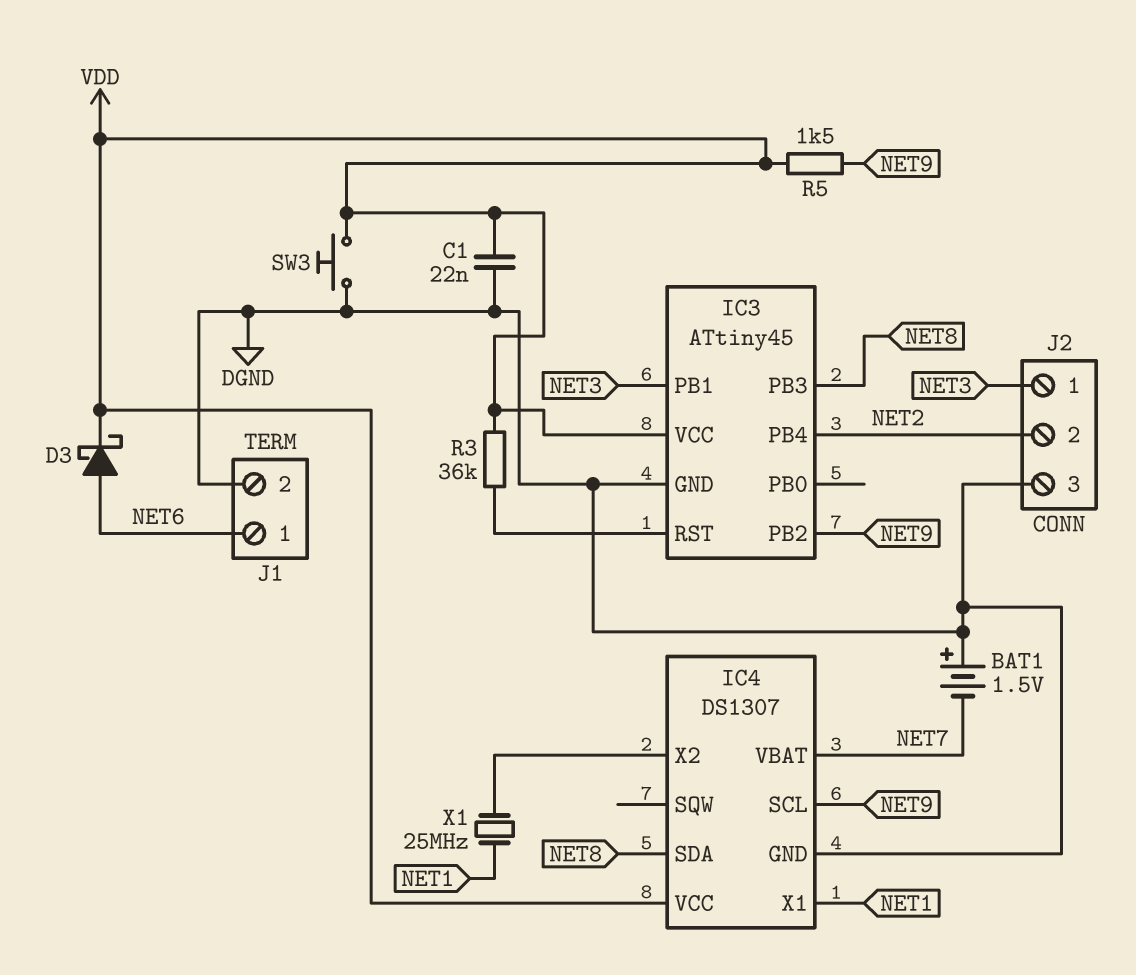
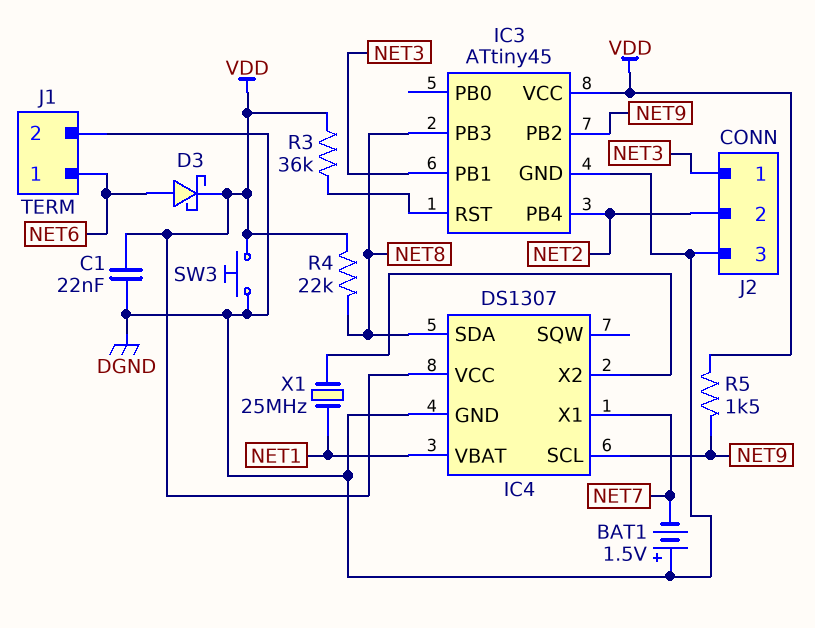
IC4 pin VBAT: NET7 -> NET1
IC4 pin X1: NET1 -> NET7
R4: none -> 22k (NET8, VDD)

